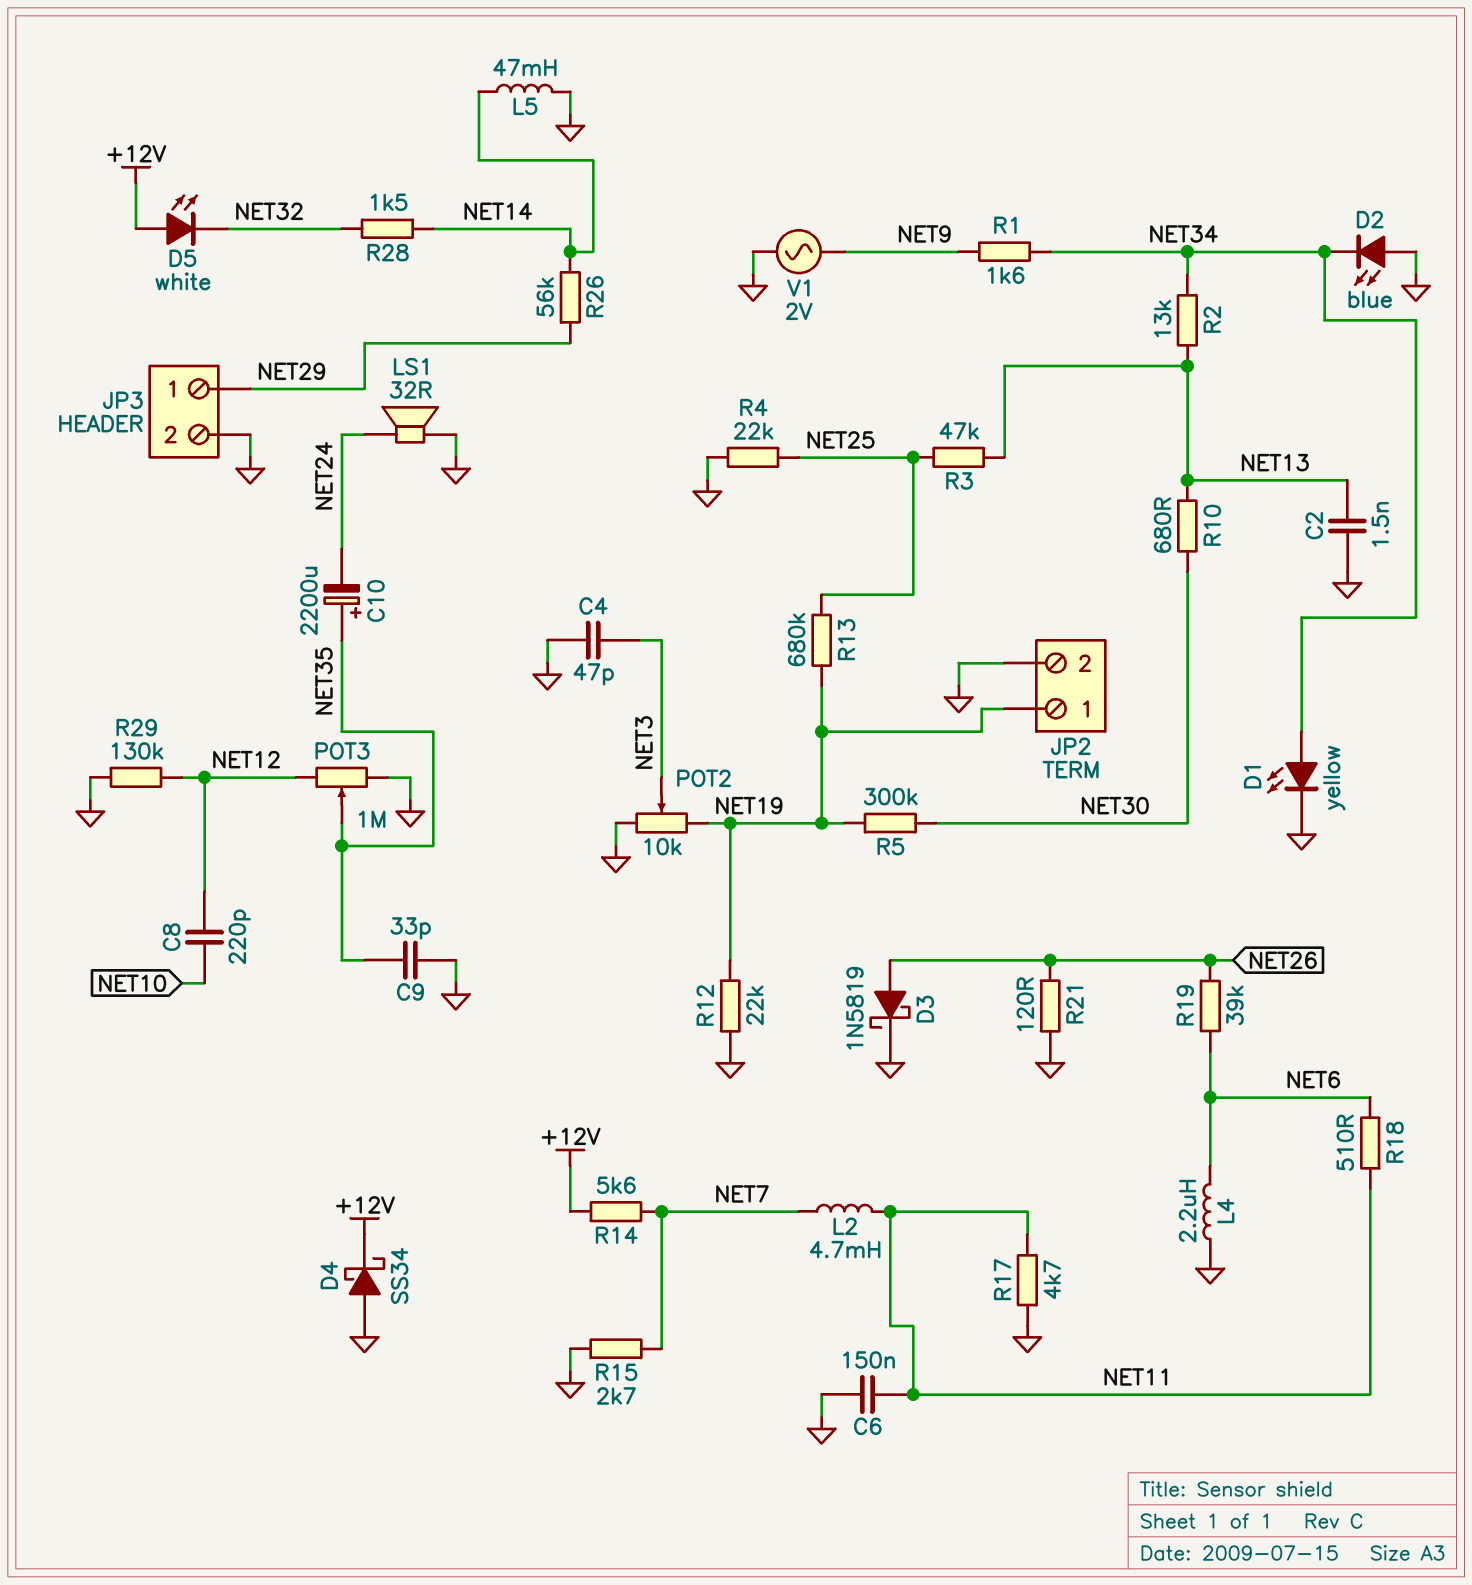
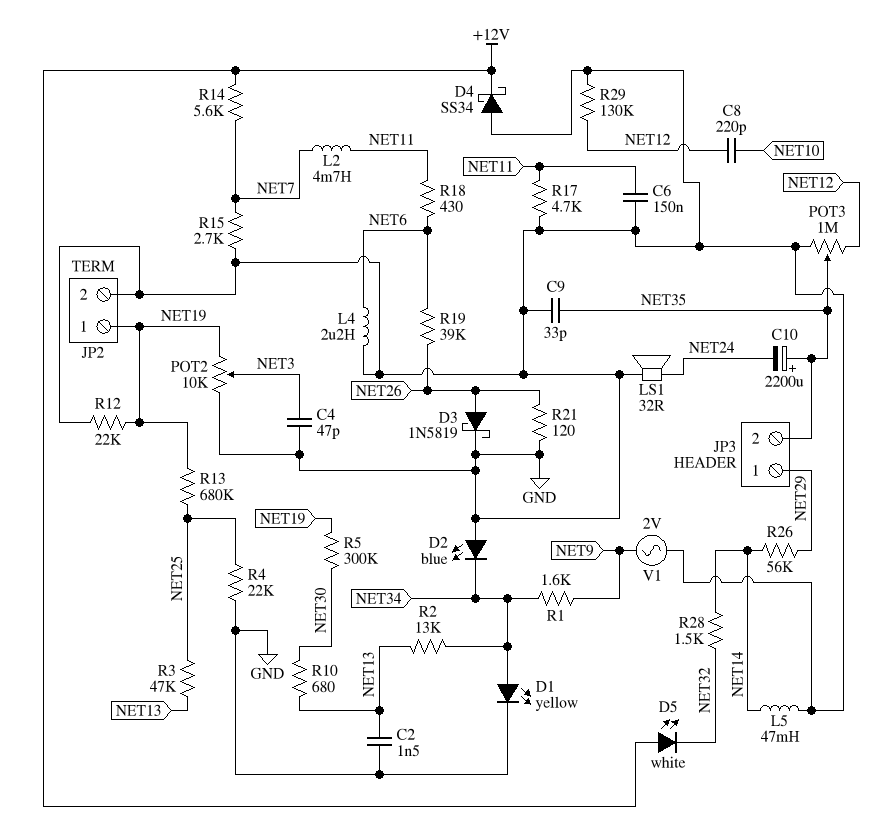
JP3 pin 2: GND -> NET35
R18: 510 (NET6, NET11) -> 430 (NET6, NET11)

